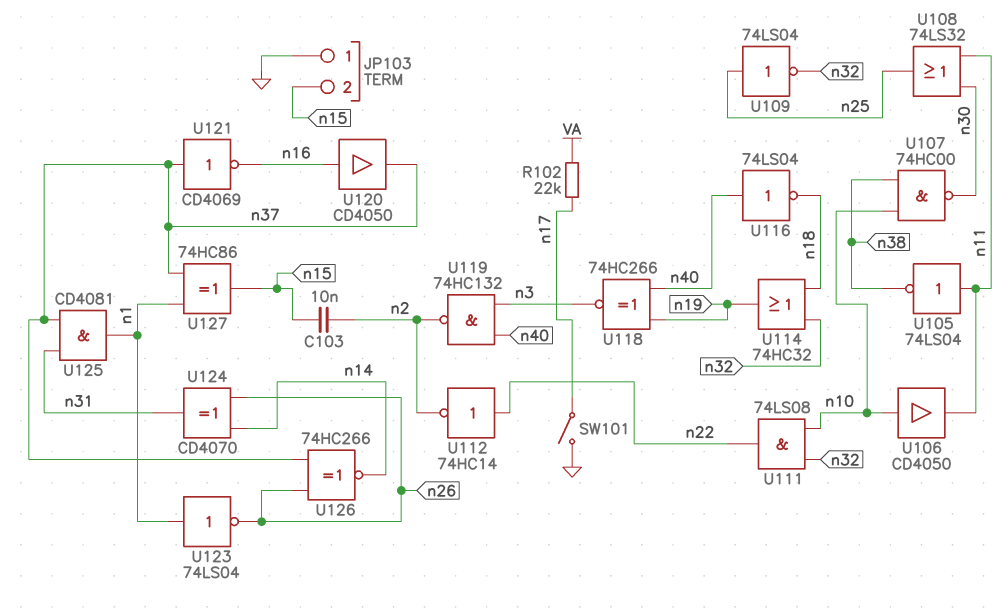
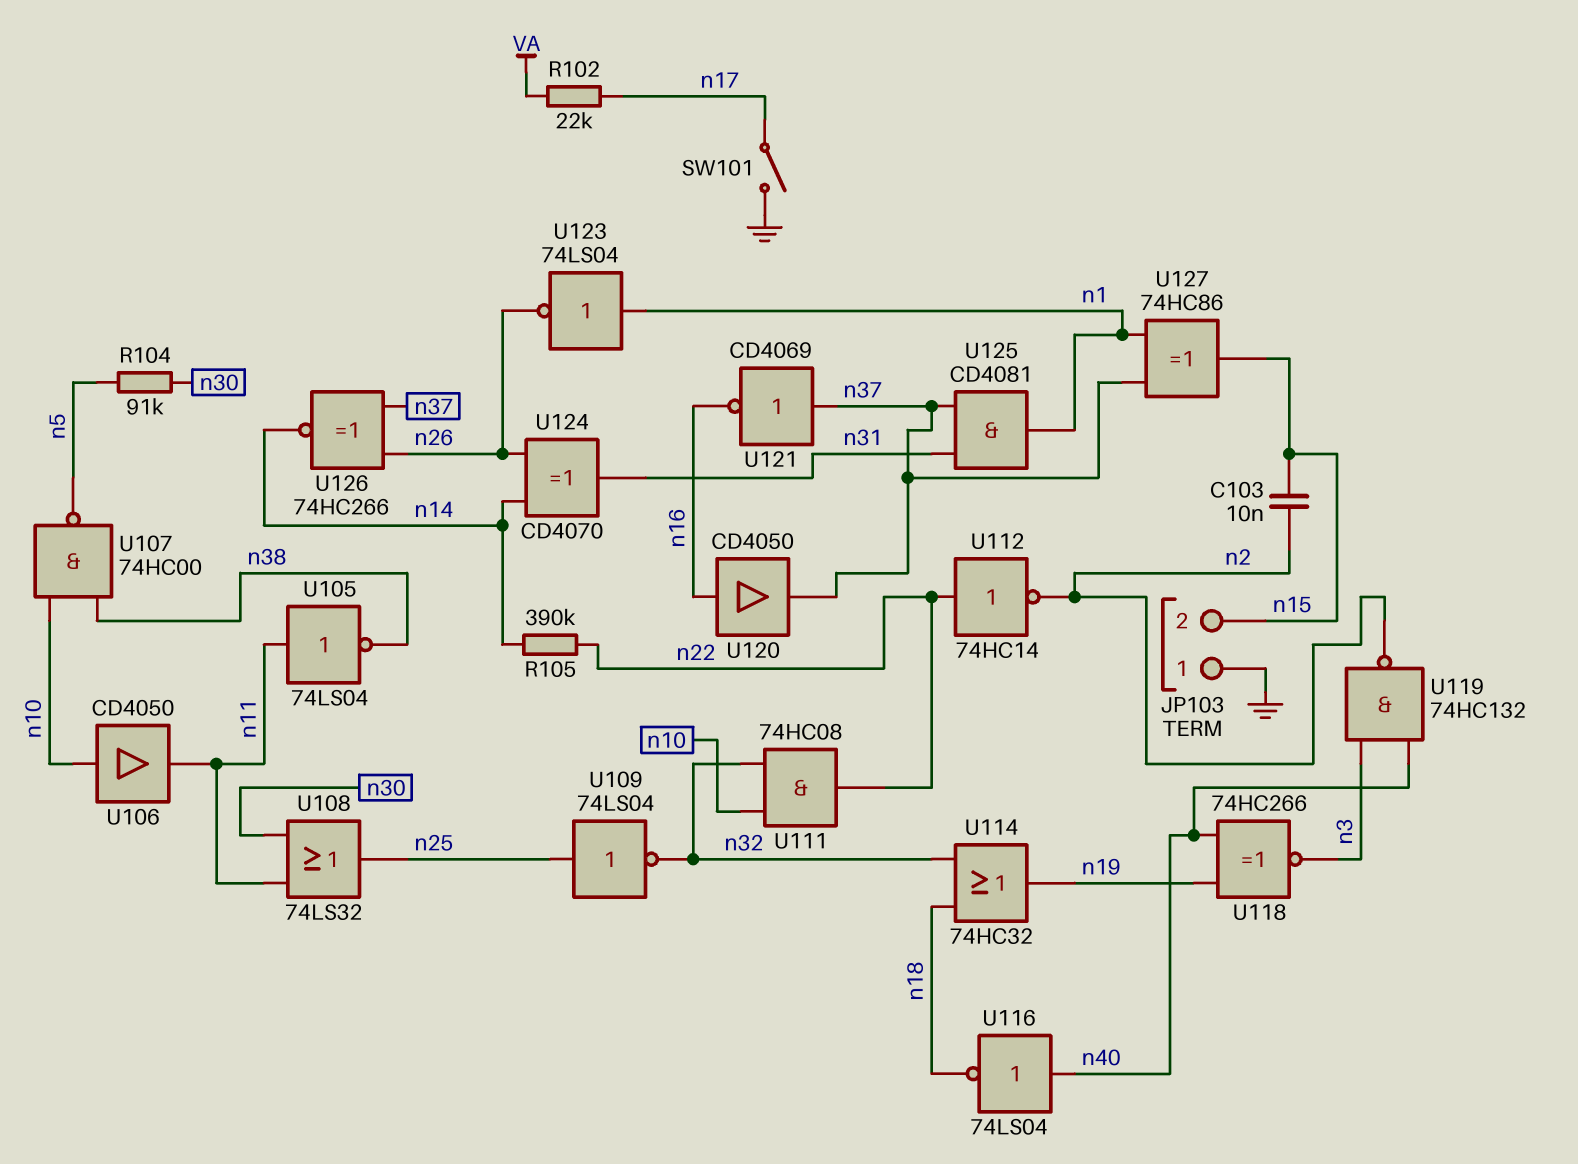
R104: none -> 91k (n5, n30)
R105: none -> 390k (n14, n22)
U107: NAND 74HC00 (in n10, in n38, out n30) -> NAND 74HC00 (in n10, in n38, out n5)
U111: AND 74LS08 (in n10, in n32, out n22) -> AND 74HC08 (in n10, in n32, out n22)

